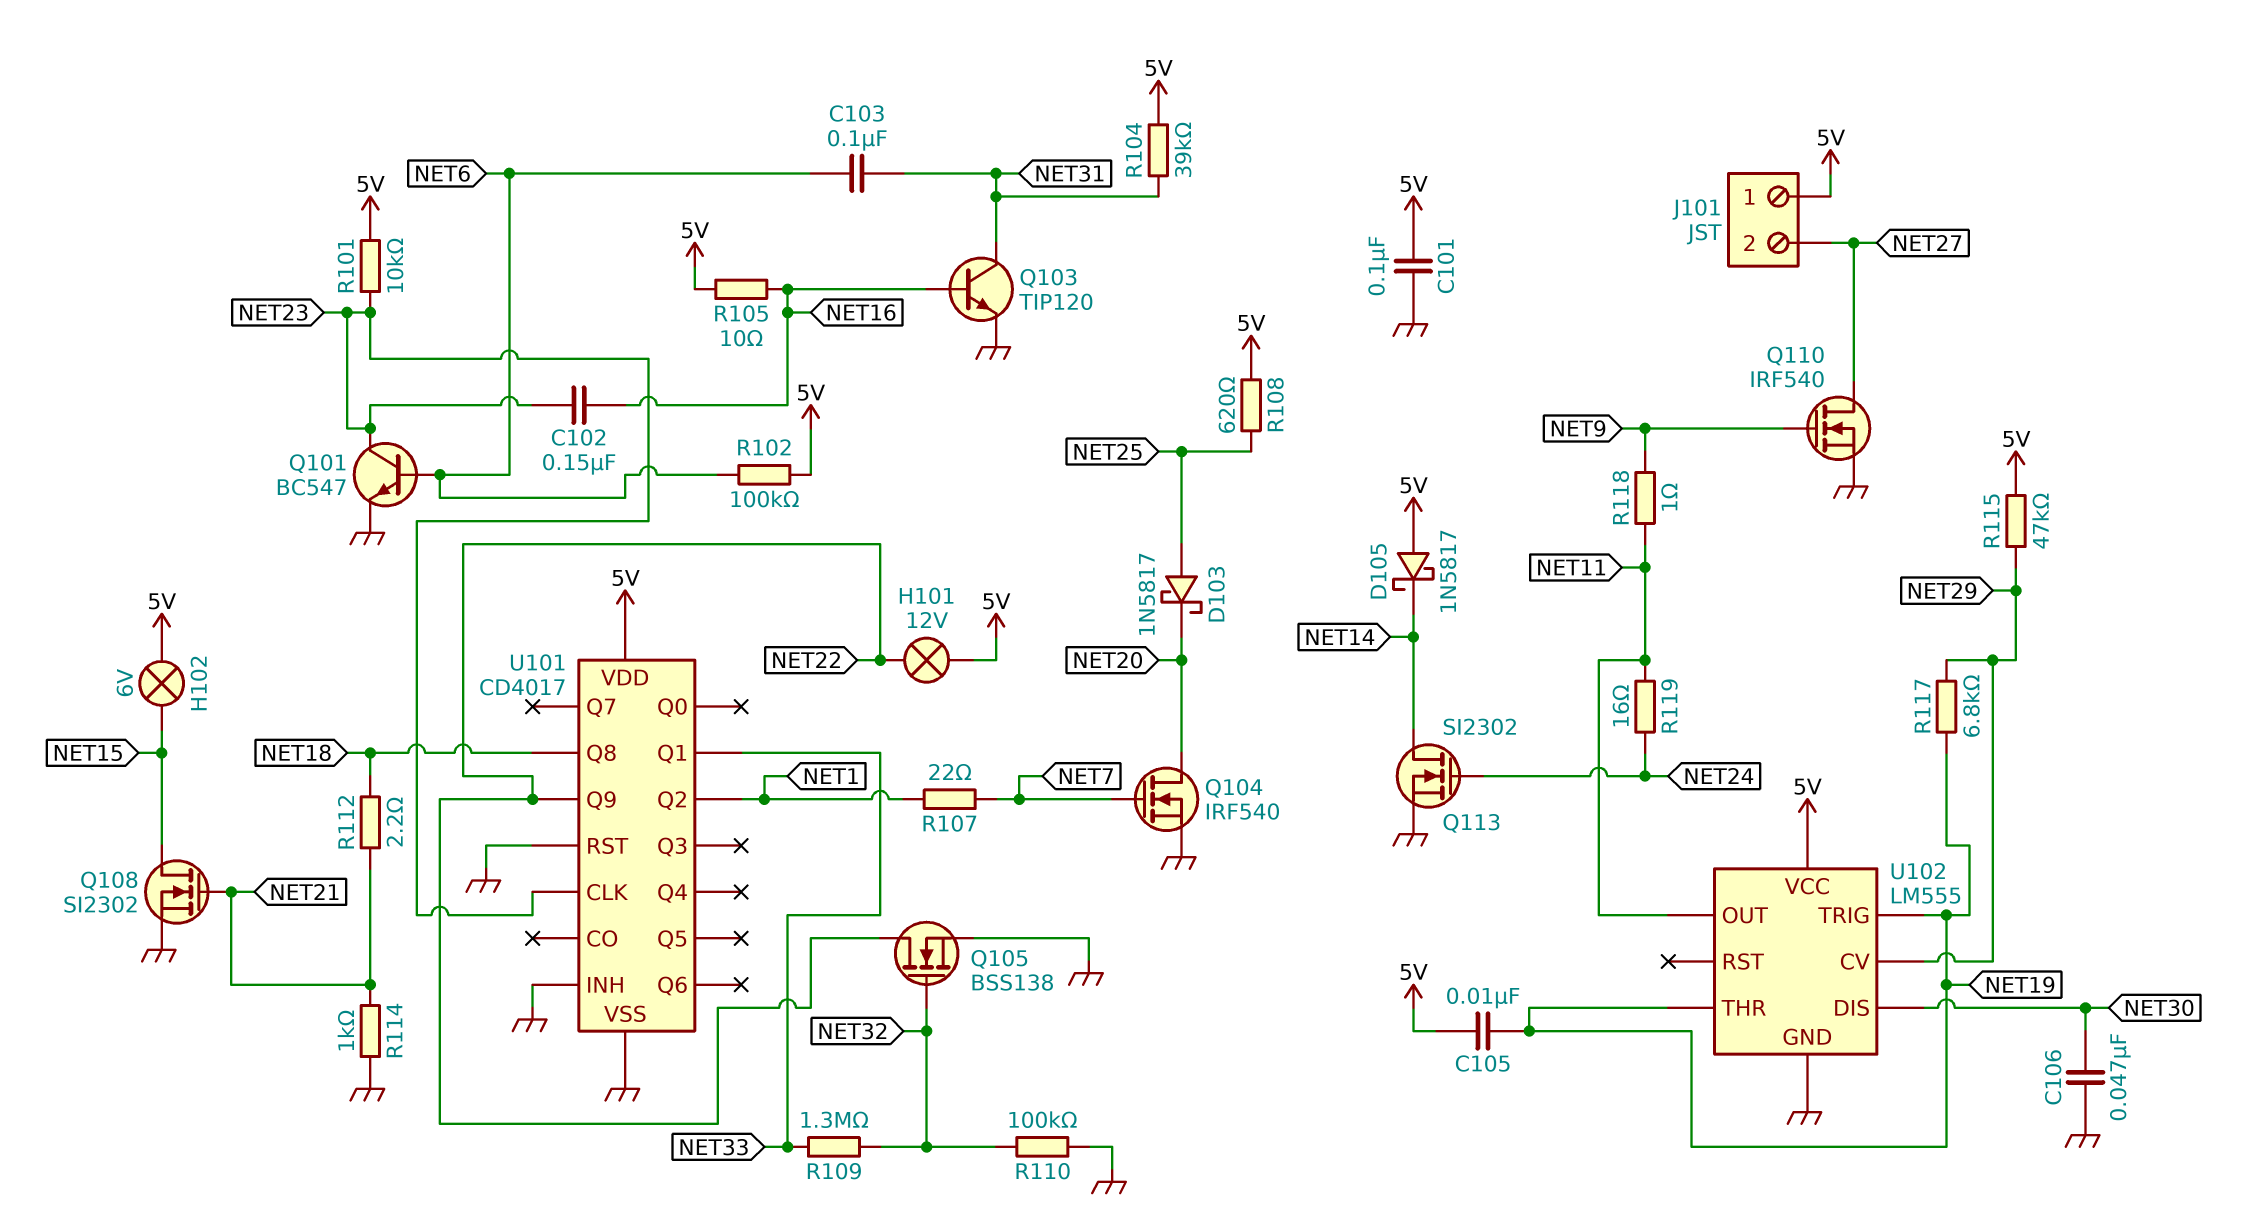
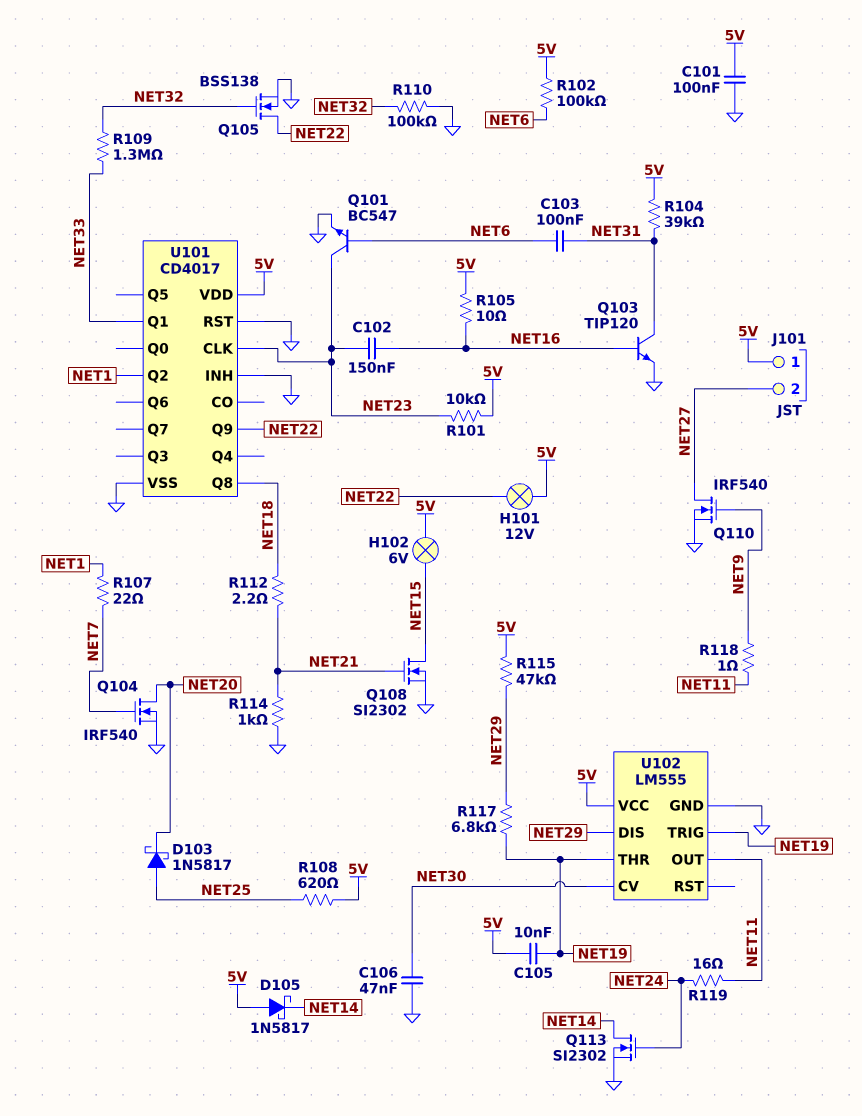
U102 pin CV: NET29 -> NET30
U102 pin DIS: NET30 -> NET29

